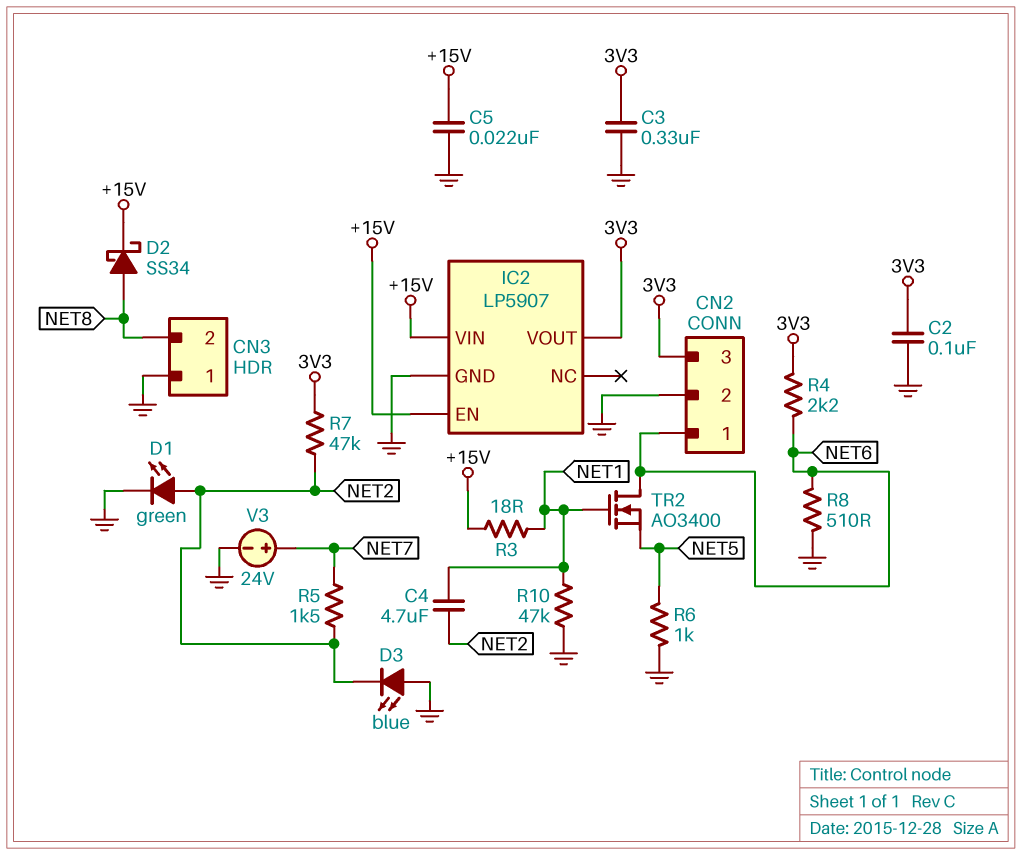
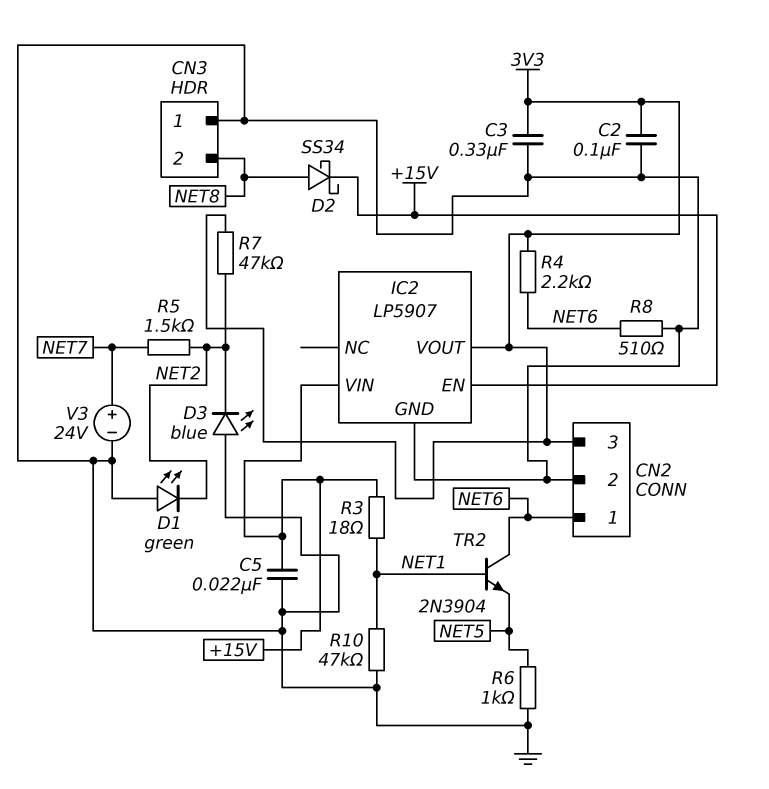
C4: 4.7uF (NET1, NET2) -> none
D1: LED green (A NET2, K GND) -> LED green (A GND, K NET2)
TR2: NMOS AO3400 (G NET1, D NET6, S NET5) -> NPN 2N3904 (B NET1, C NET6, E NET5)

